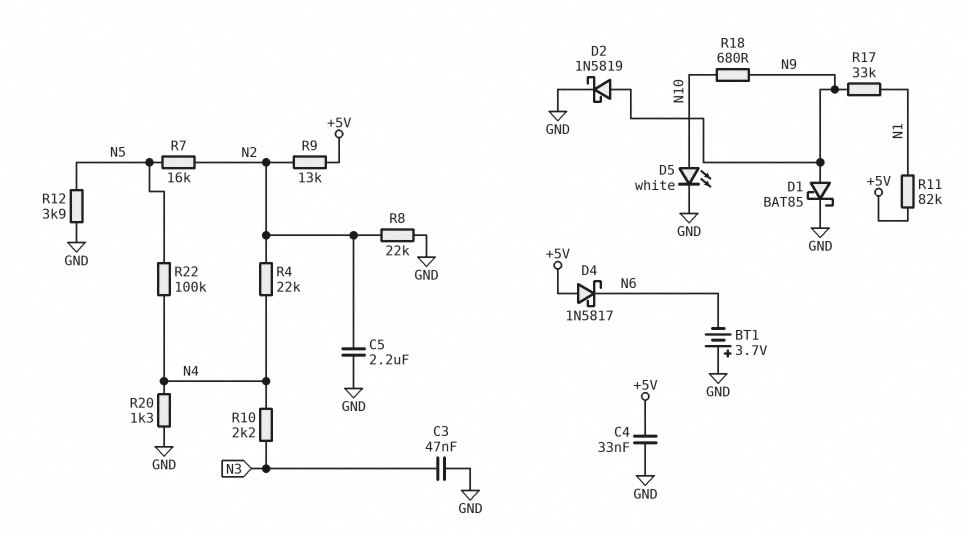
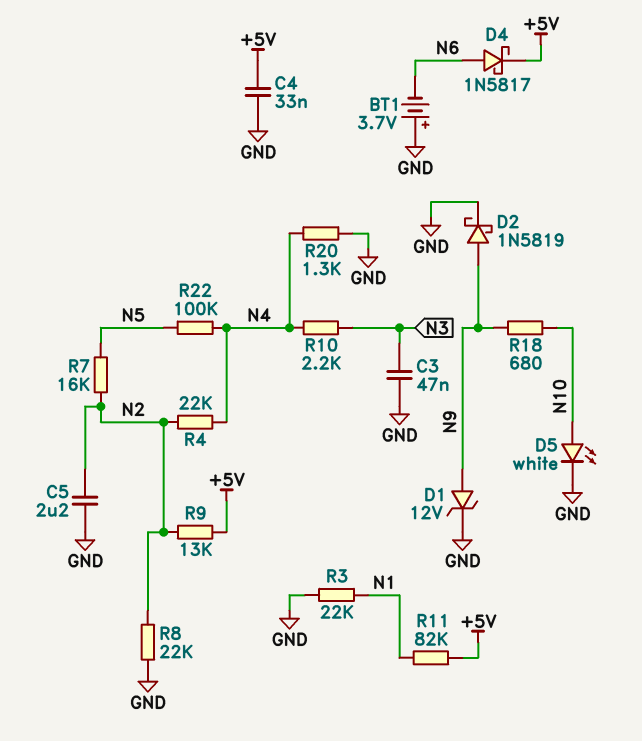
D1: schottky BAT85 (A N9, K GND) -> zener 12V (A N9, K GND)
D4: schottky 1N5817 (A +5V, K N6) -> schottky 1N5817 (A N6, K +5V)
R3: none -> 22k (GND, N1)
R12: 3.9k (GND, N5) -> none
R17: 33k (N1, N9) -> none

